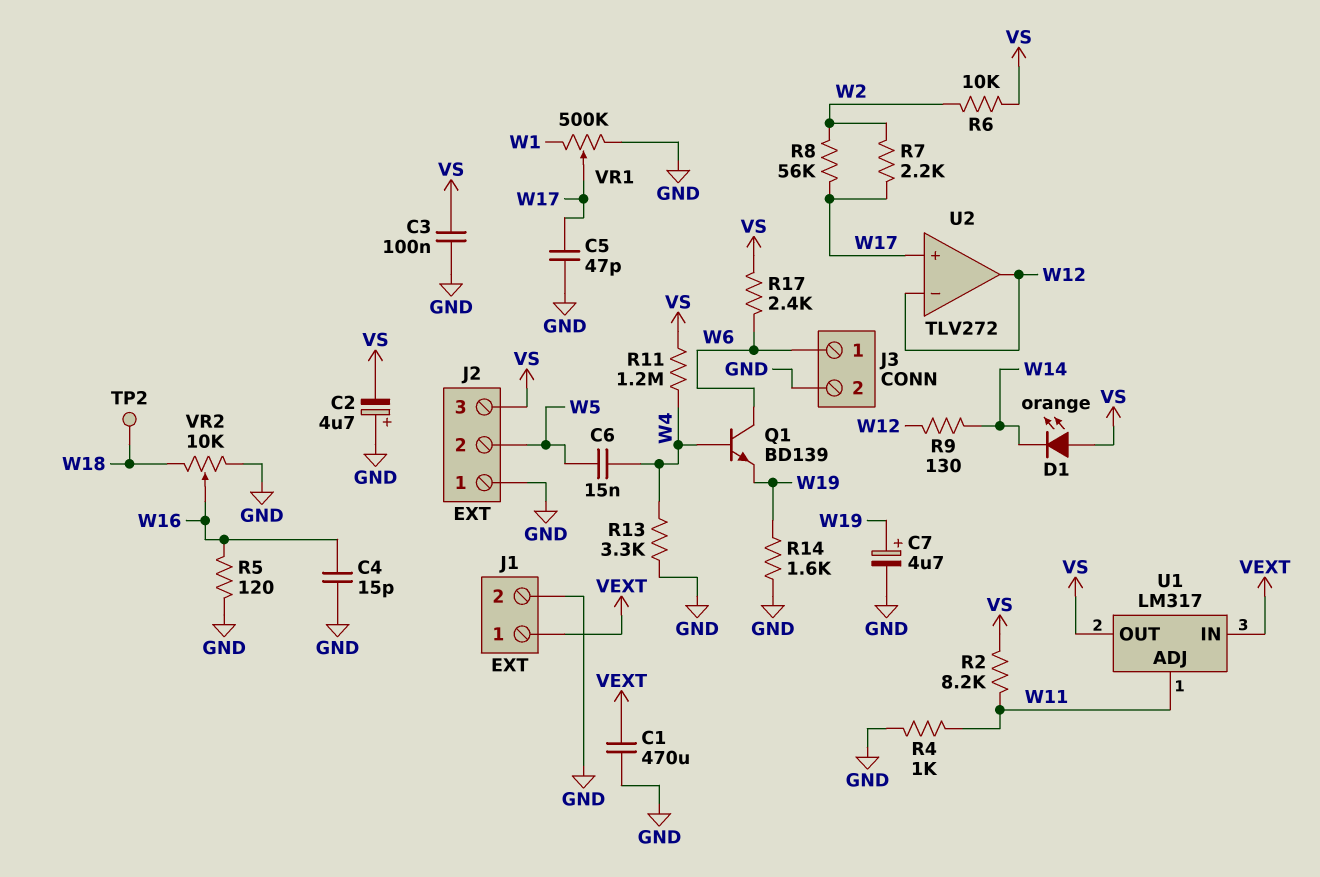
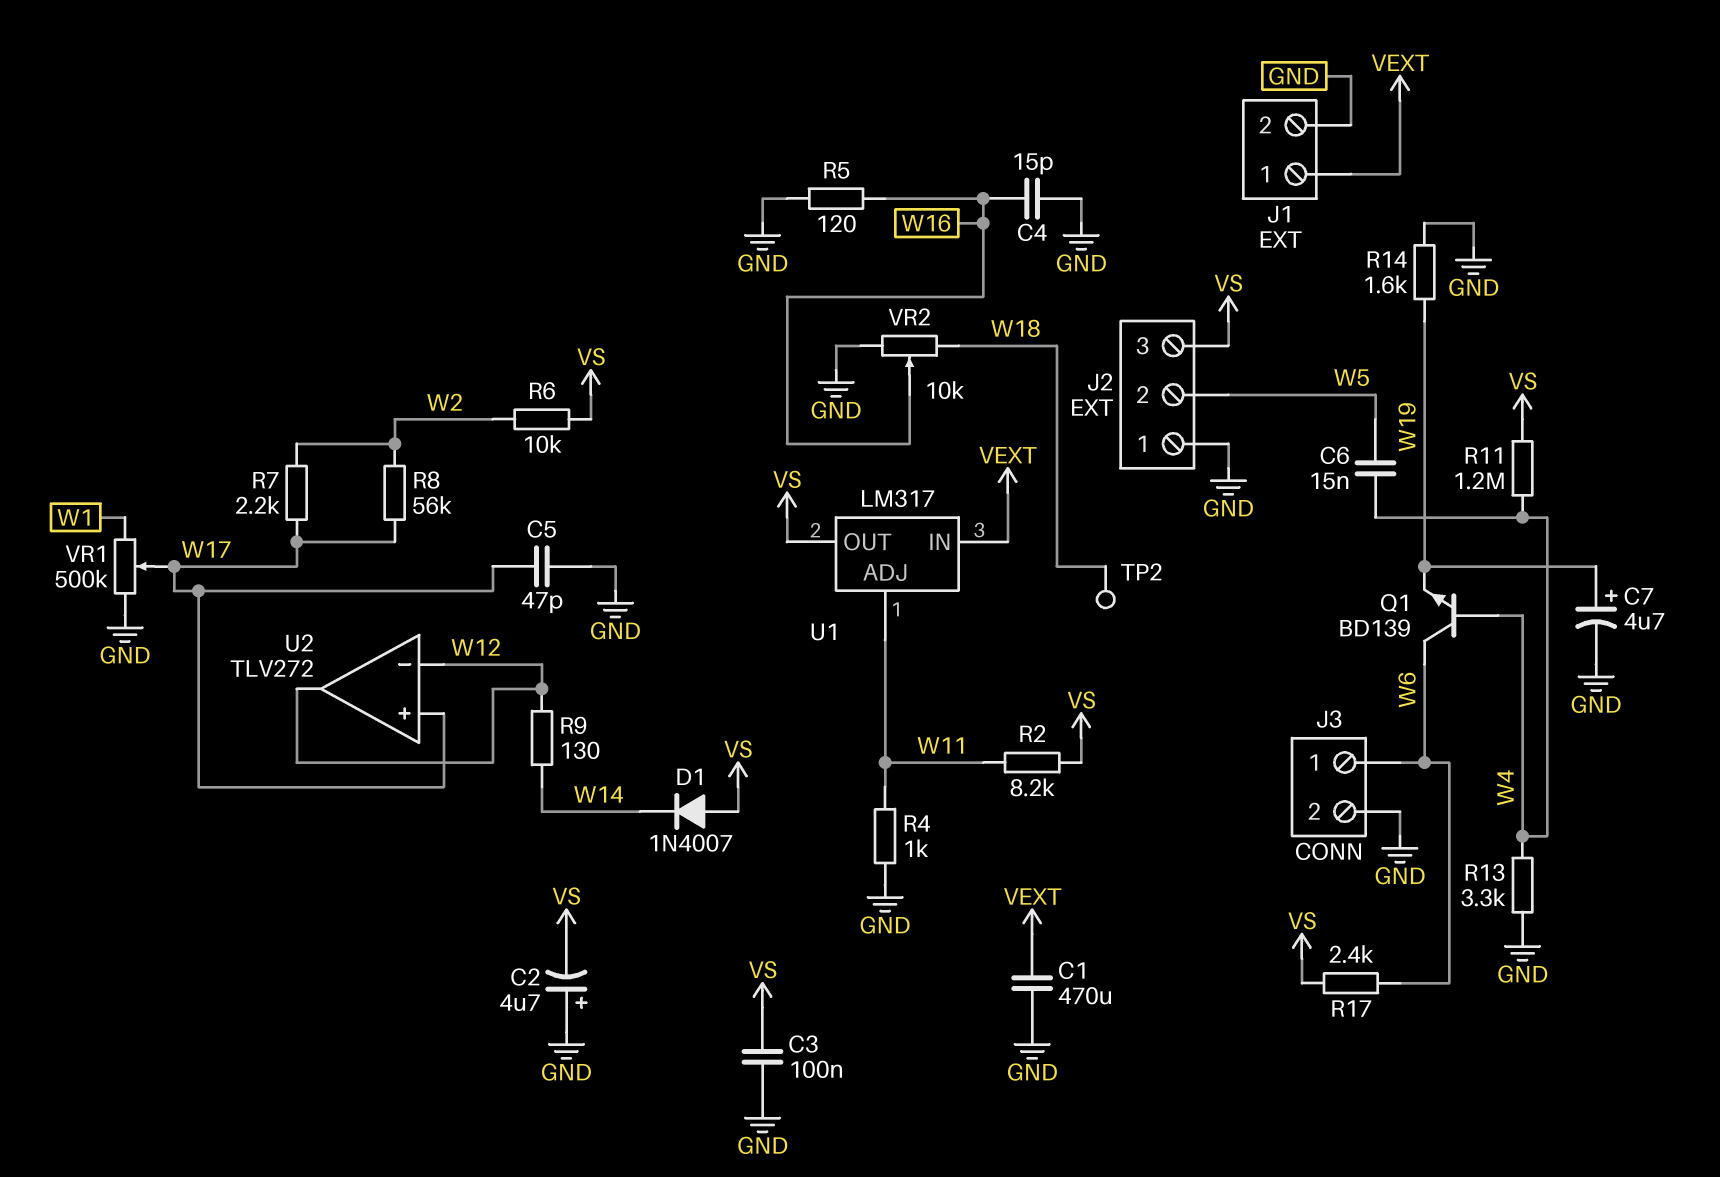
D1: LED orange (A VS, K W14) -> diode 1N4007 (A VS, K W14)

